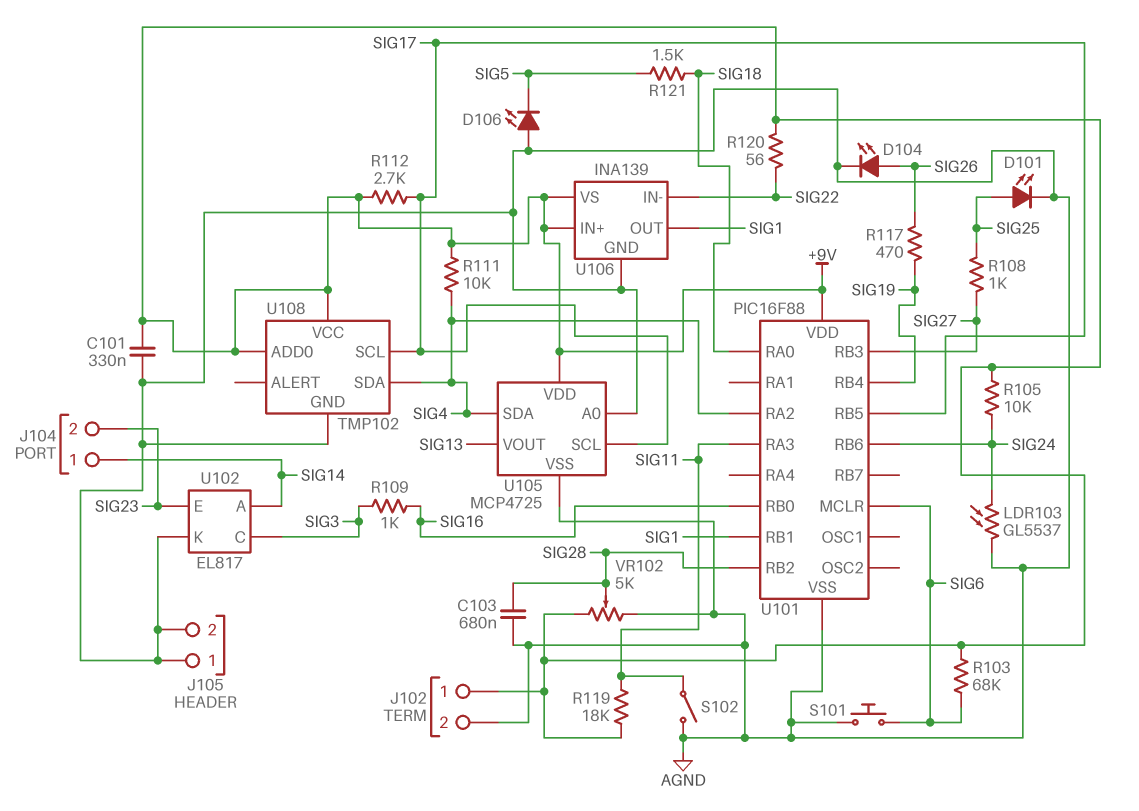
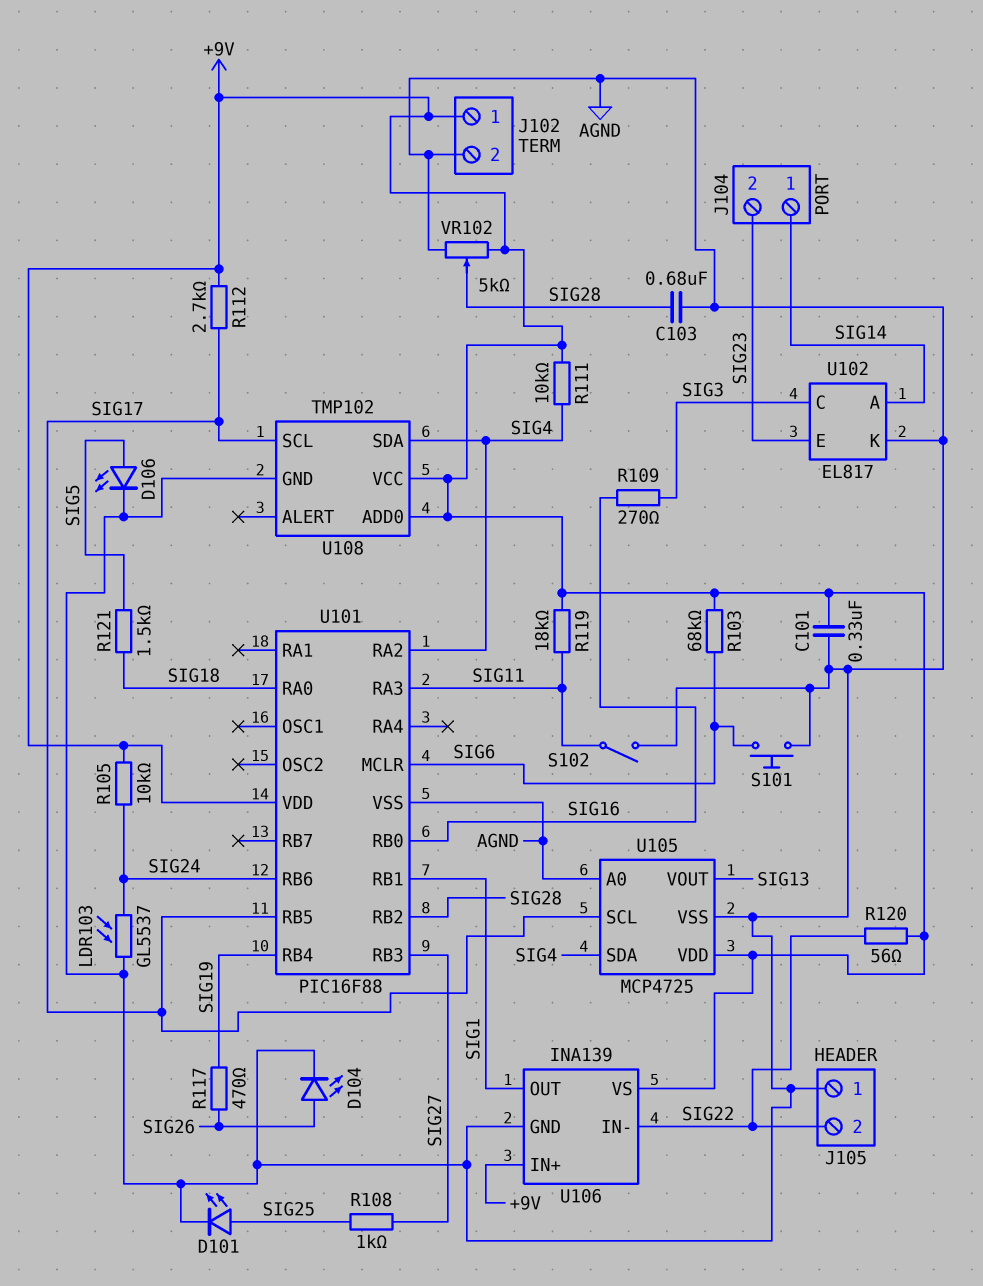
D106: LED (A AGND, K SIG5) -> LED (A SIG5, K AGND)
J105 pin 2: AGND -> SIG22
R109: 1k (SIG3, SIG16) -> 270 (SIG3, SIG16)

